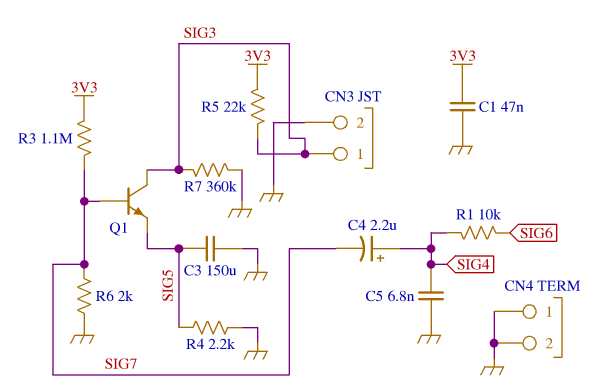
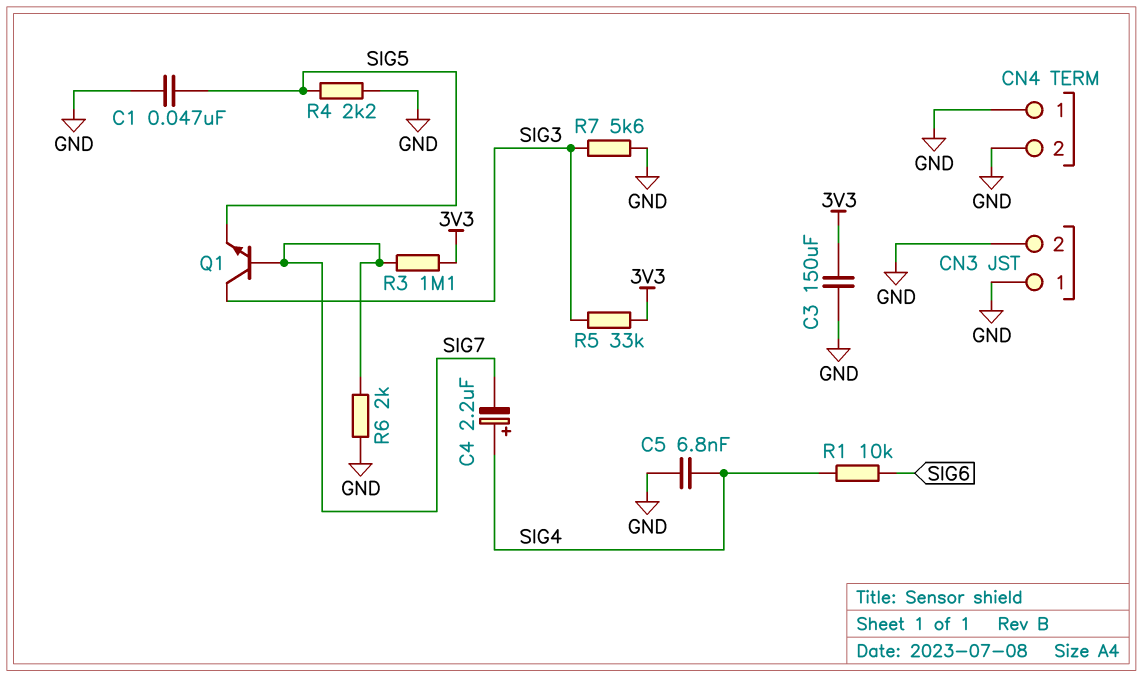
C1: 47nF (3V3, GND) -> 47nF (GND, SIG5)
C3: 150uF (GND, SIG5) -> 150uF (3V3, GND)
CN3 pin 1: SIG3 -> GND
R5: 22k (3V3, SIG3) -> 33k (3V3, SIG3)
R7: 360k (GND, SIG3) -> 5.6k (GND, SIG3)

